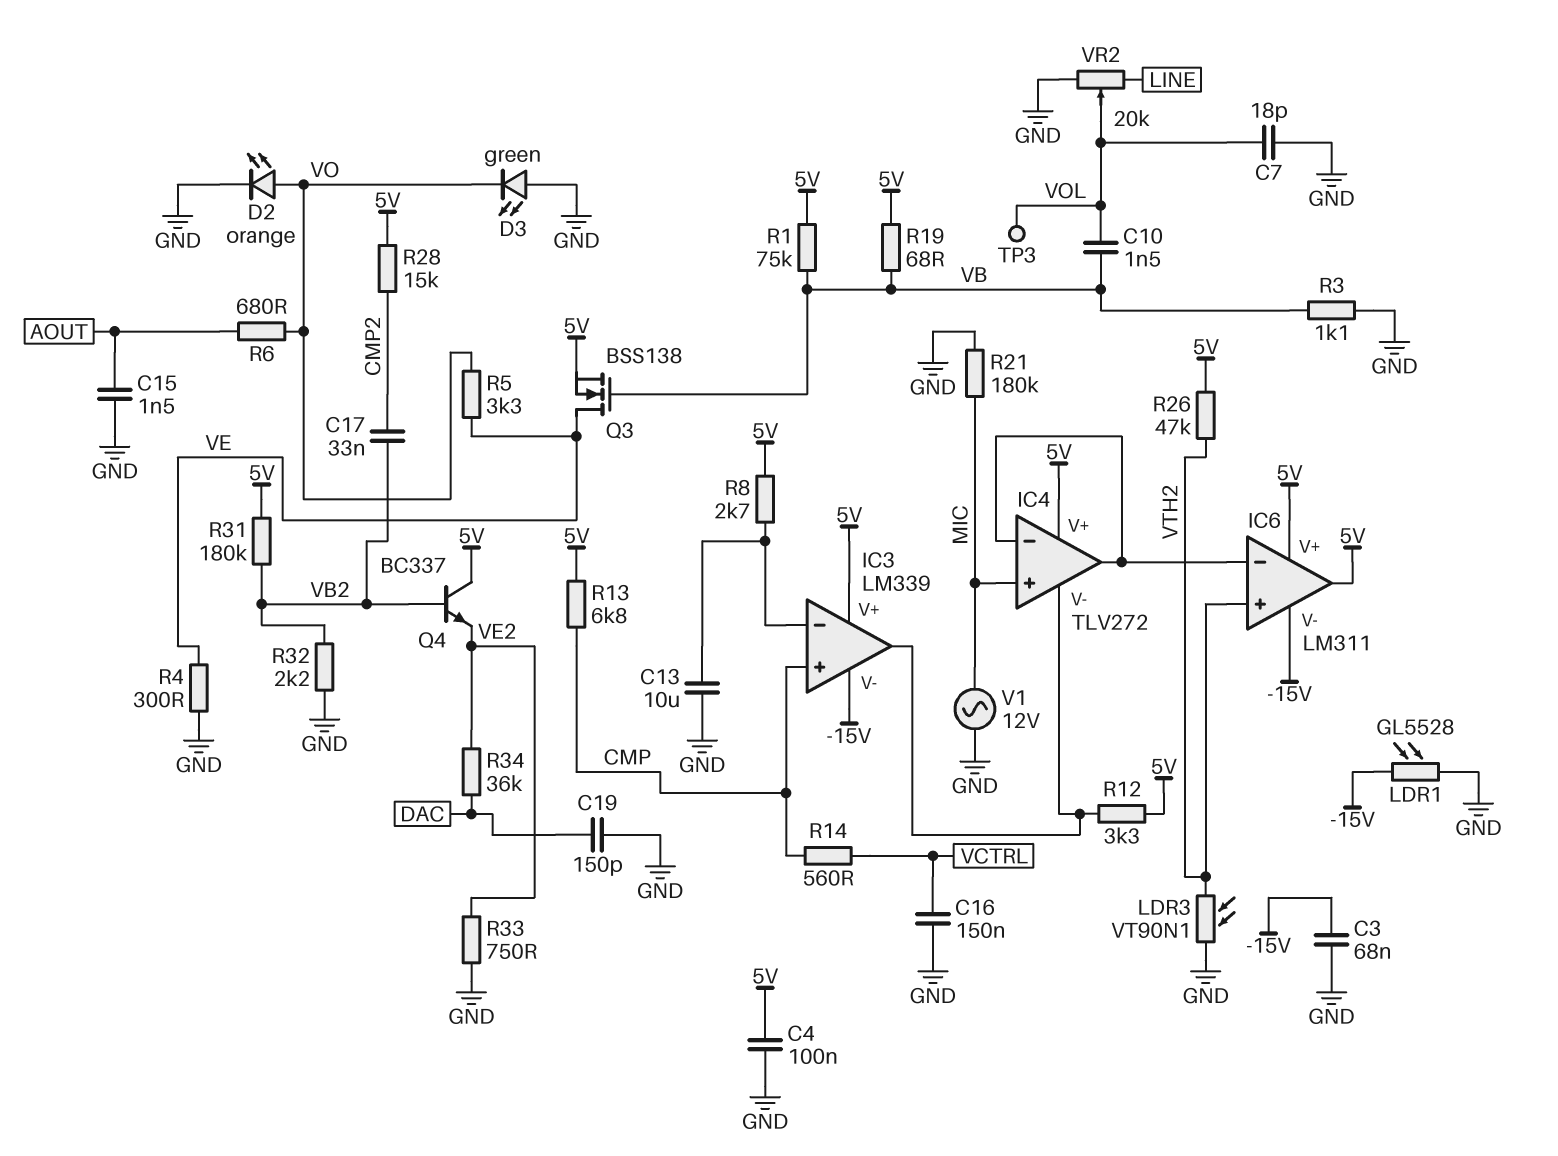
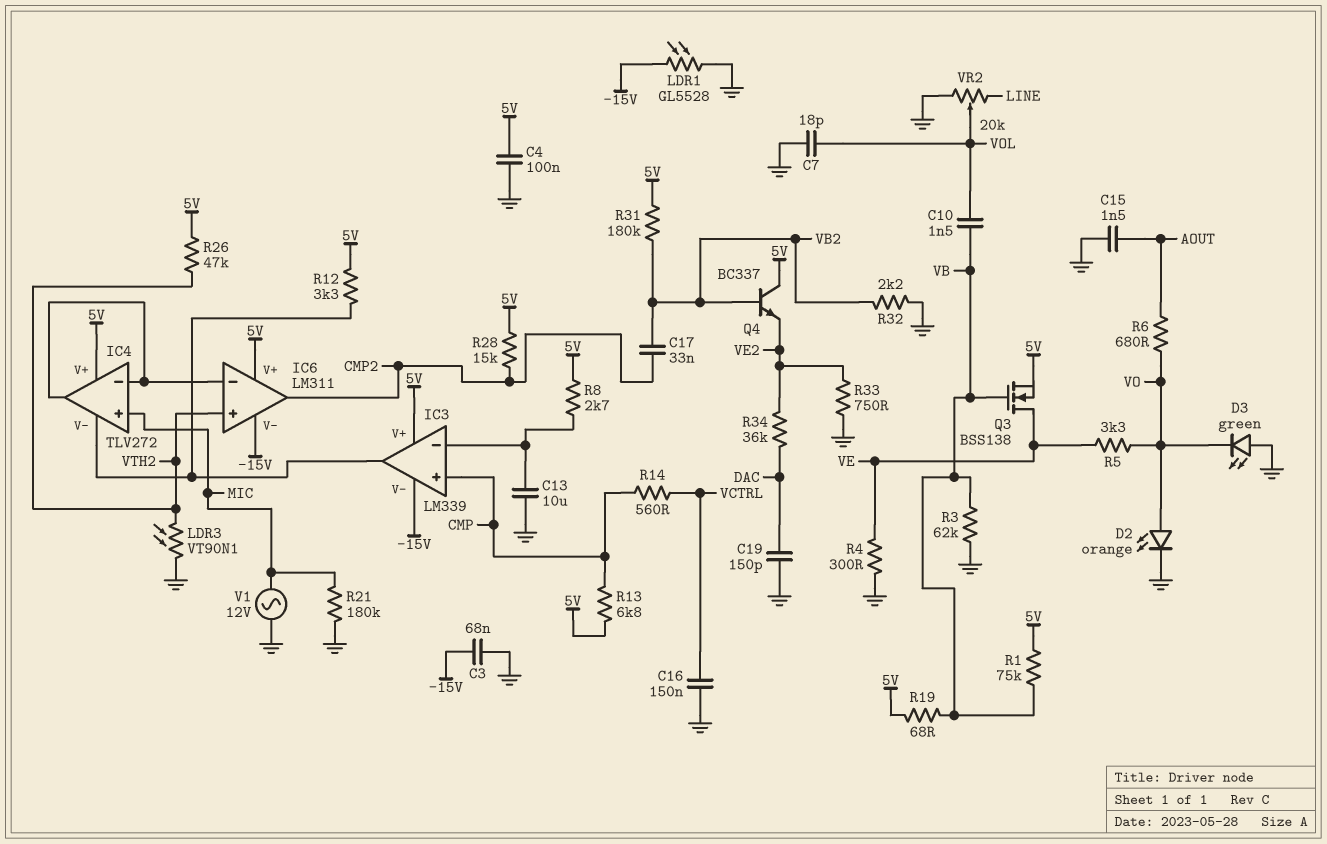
IC6 pin out: 5V -> CMP2
R3: 1.1k (GND, VB) -> 62k (GND, VB)
TP3: test point (VOL) -> none

